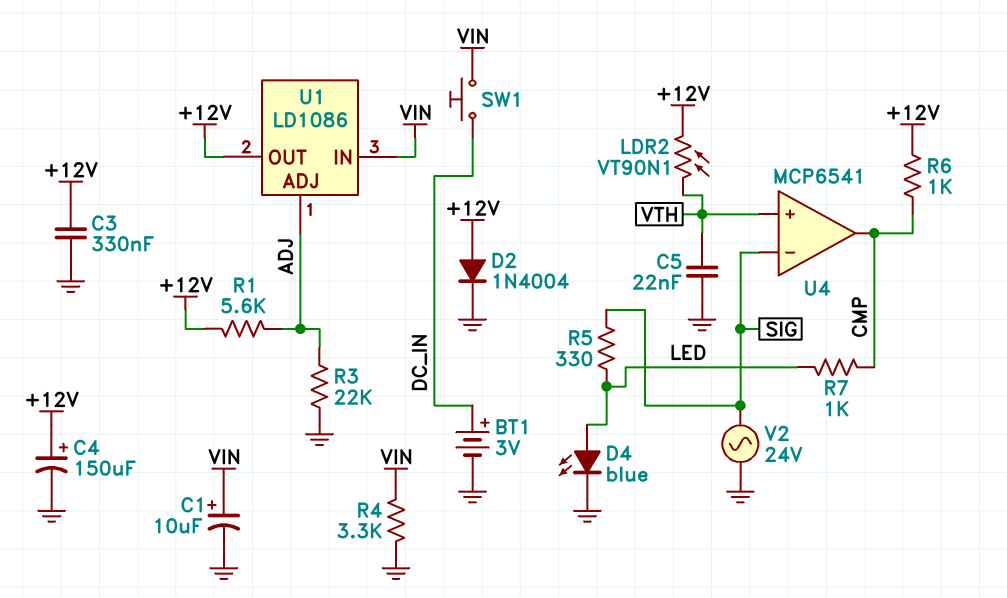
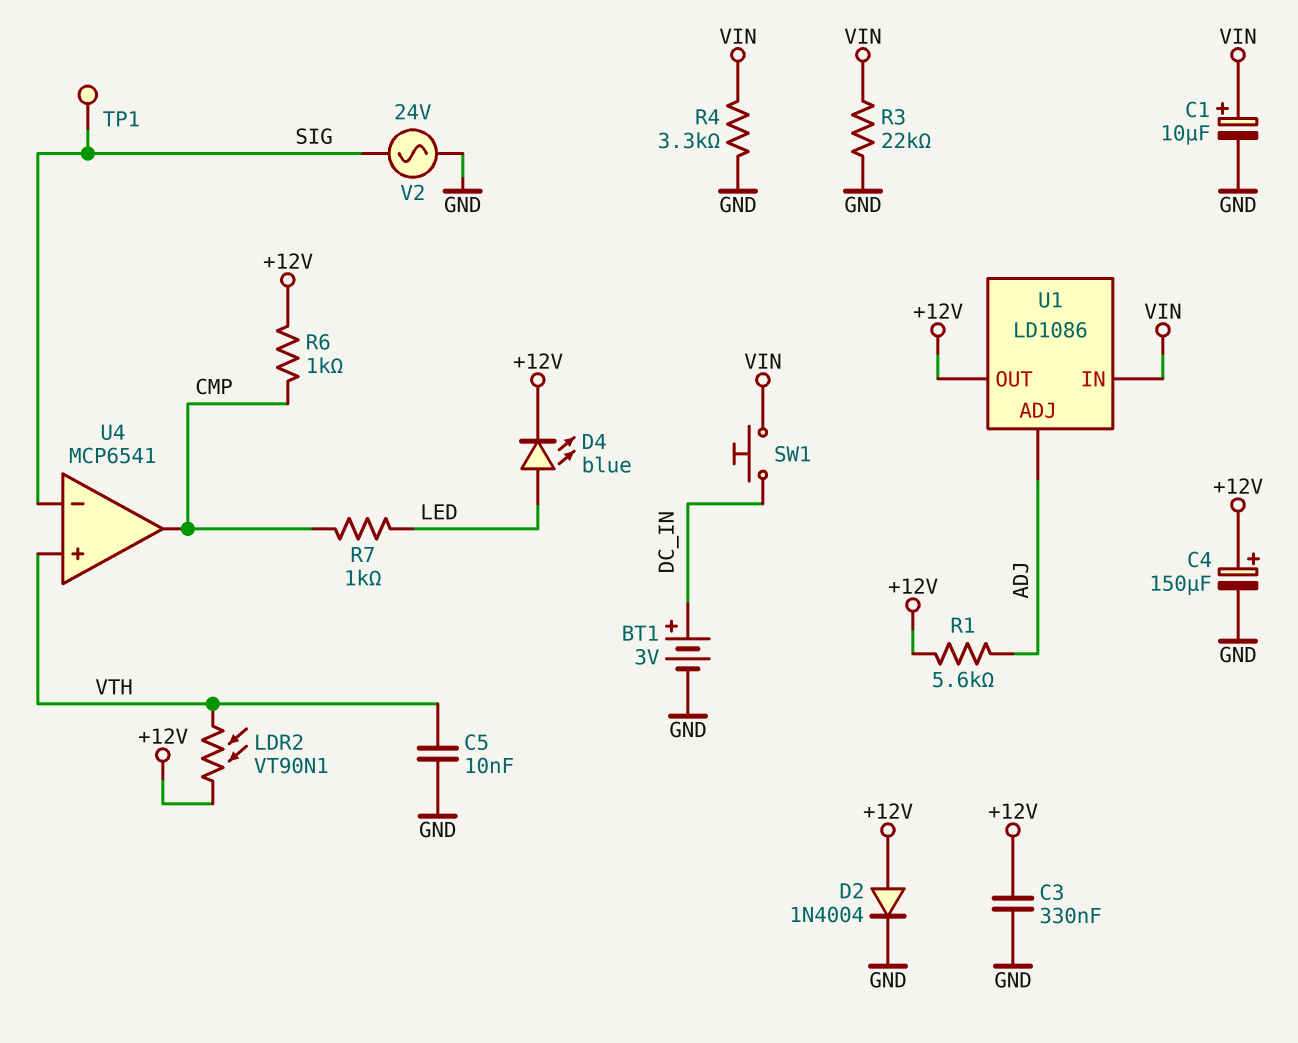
C5: 22nF (GND, VTH) -> 10nF (GND, VTH)
D4: LED blue (A LED, K GND) -> LED blue (A LED, K +12V)
R3: 22k (ADJ, GND) -> 22k (GND, VIN)
R5: 330 (LED, SIG) -> none
TP1: none -> test point (SIG)

